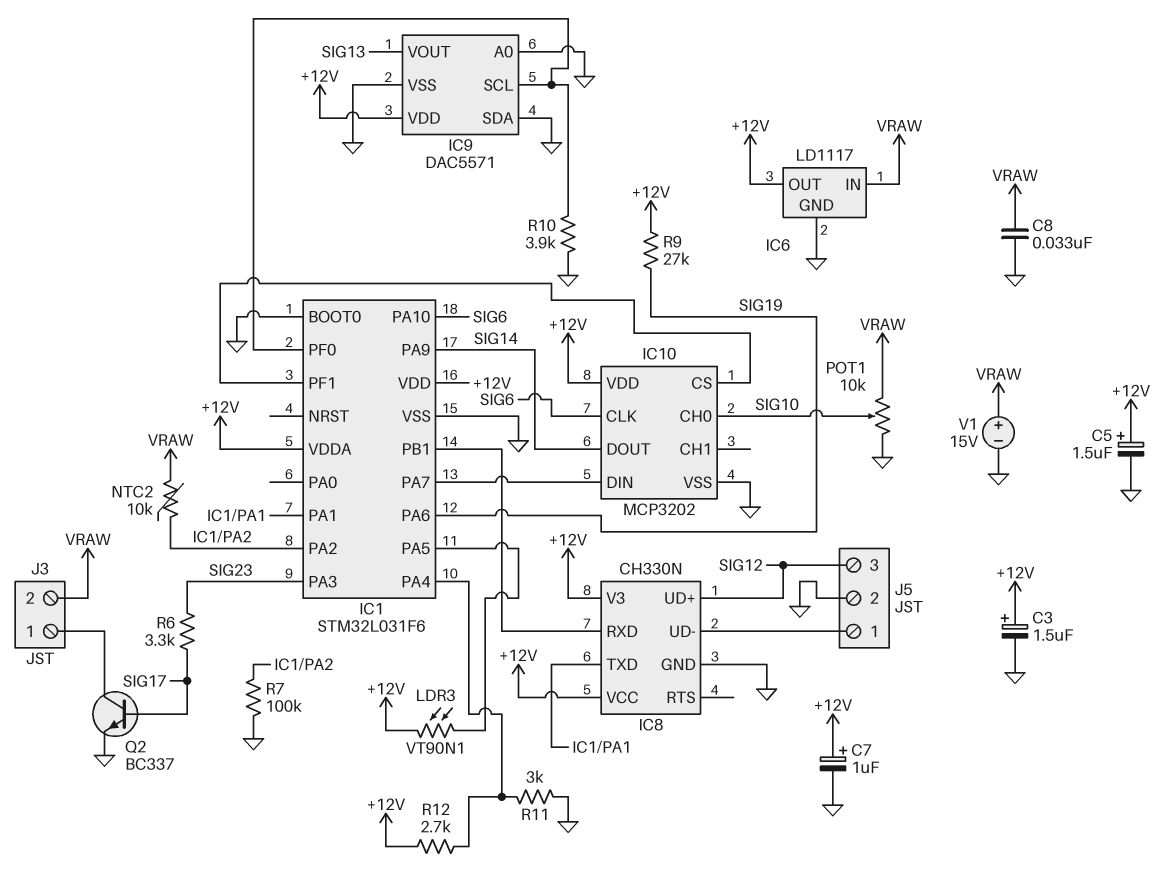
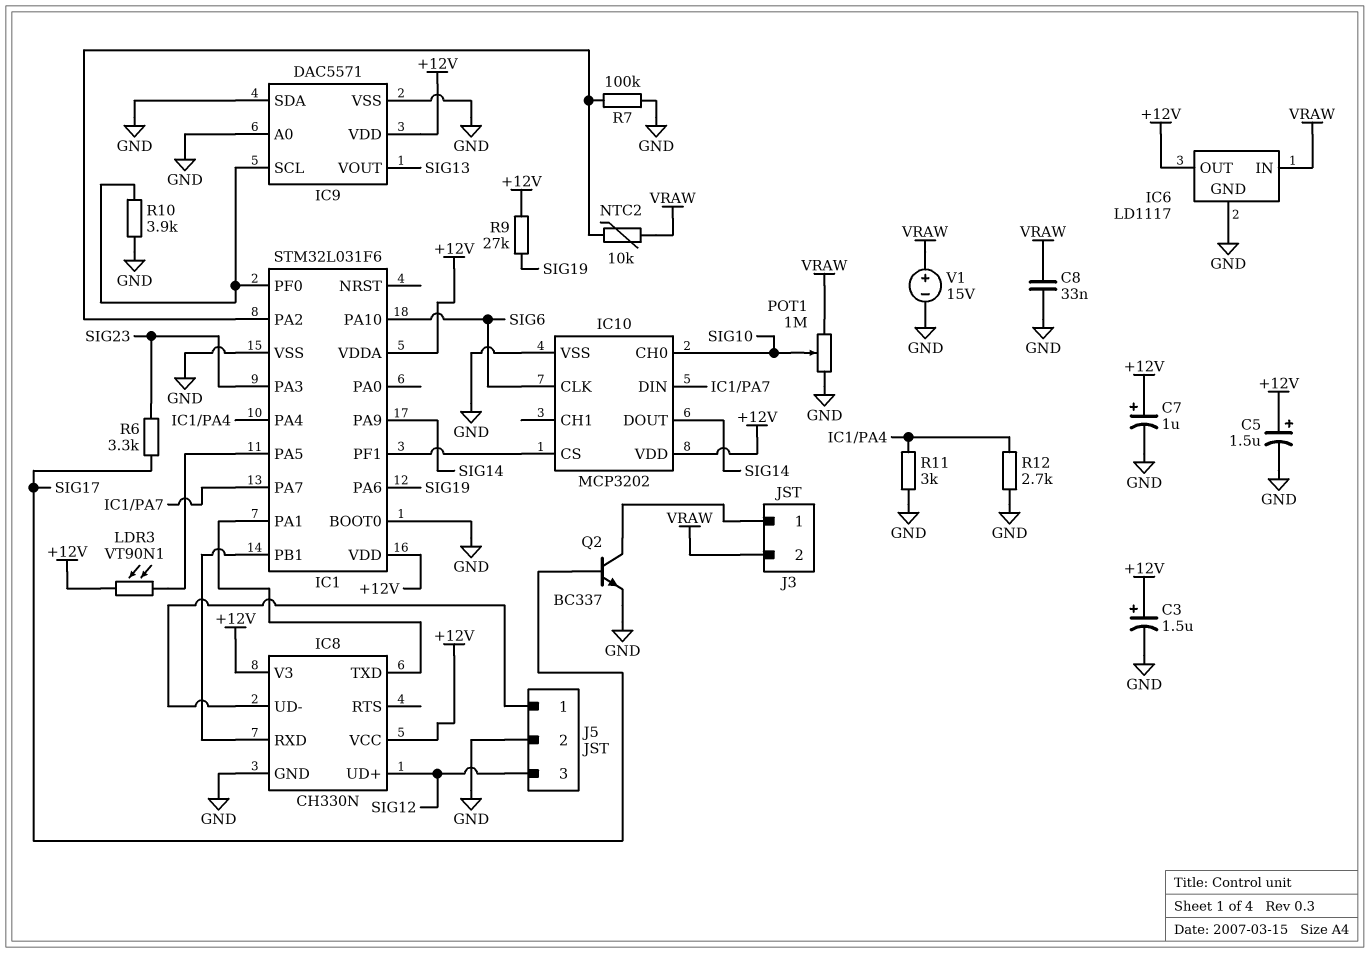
POT1: 10k (GND, VRAW, wiper SIG10) -> 1M (GND, VRAW, wiper SIG10)
R12: 2.7k (+12V, IC1/PA4) -> 2.7k (GND, IC1/PA4)

